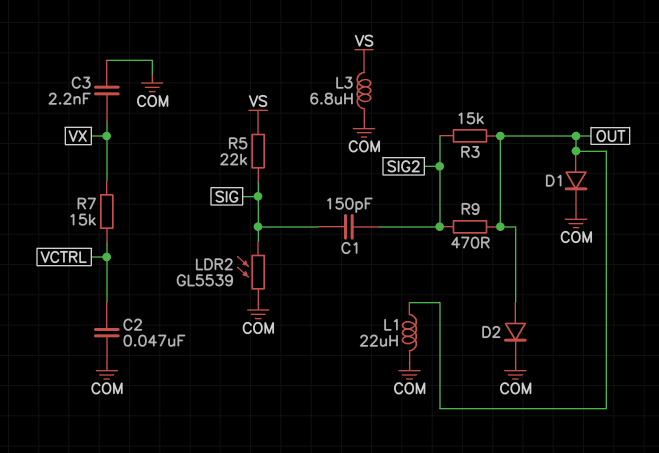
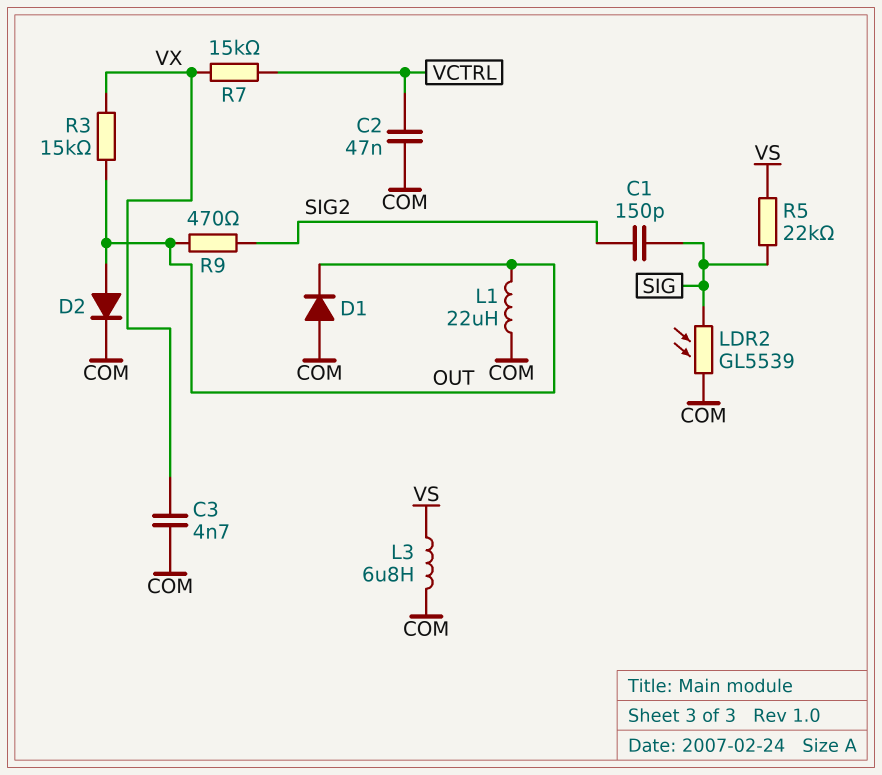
C3: 2.2nF (COM, VX) -> 4.7nF (COM, VX)
D1: diode (A OUT, K COM) -> diode (A COM, K OUT)
R3: 15k (OUT, SIG2) -> 15k (OUT, VX)

